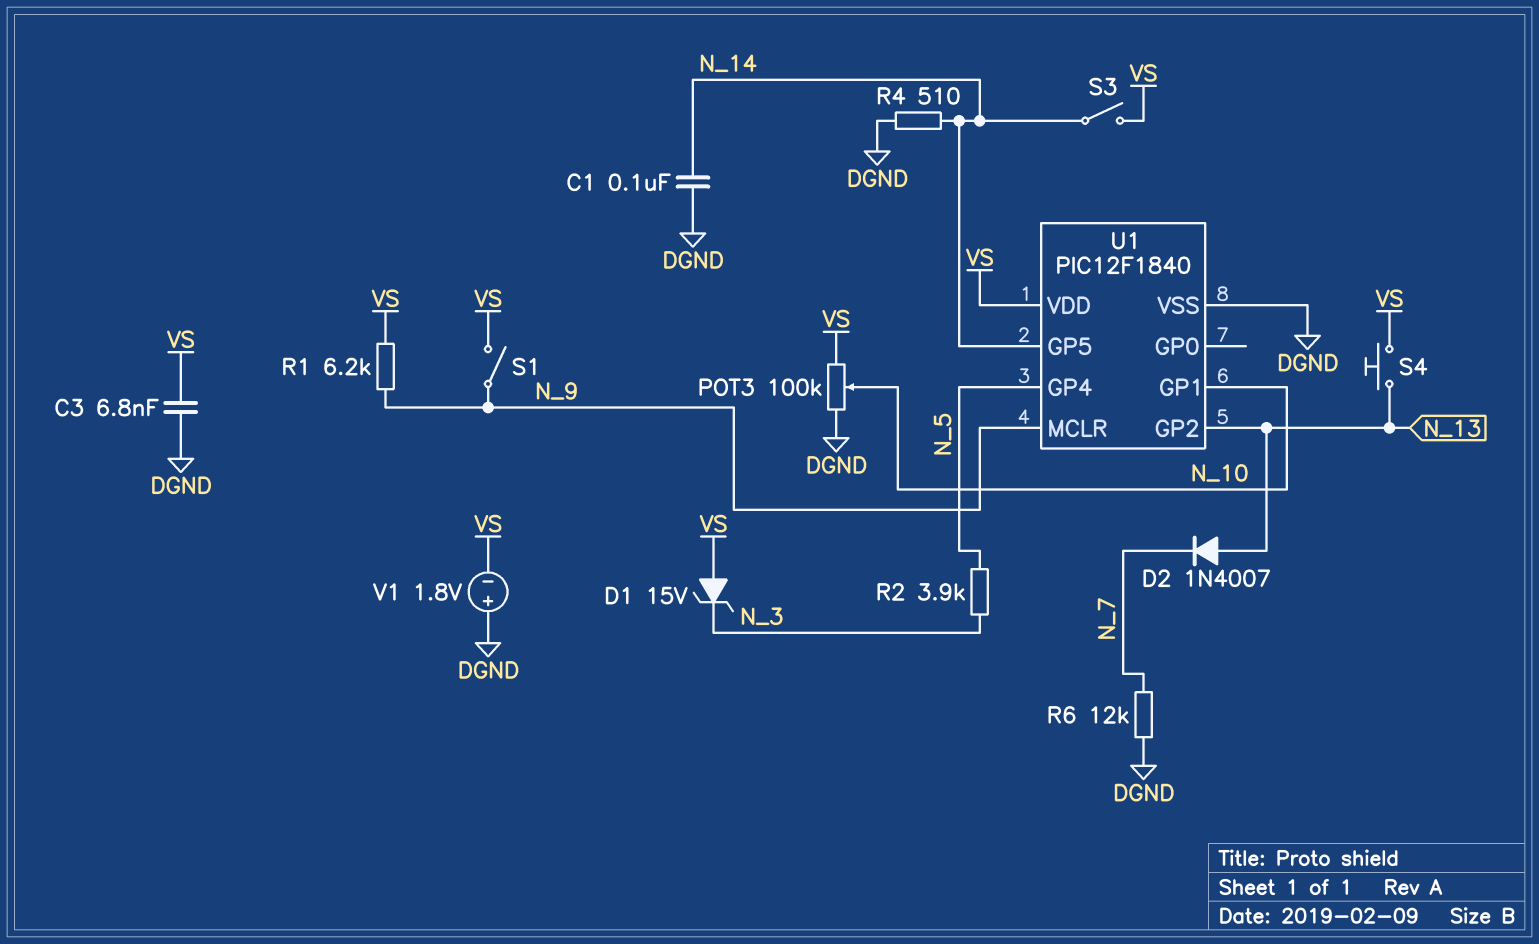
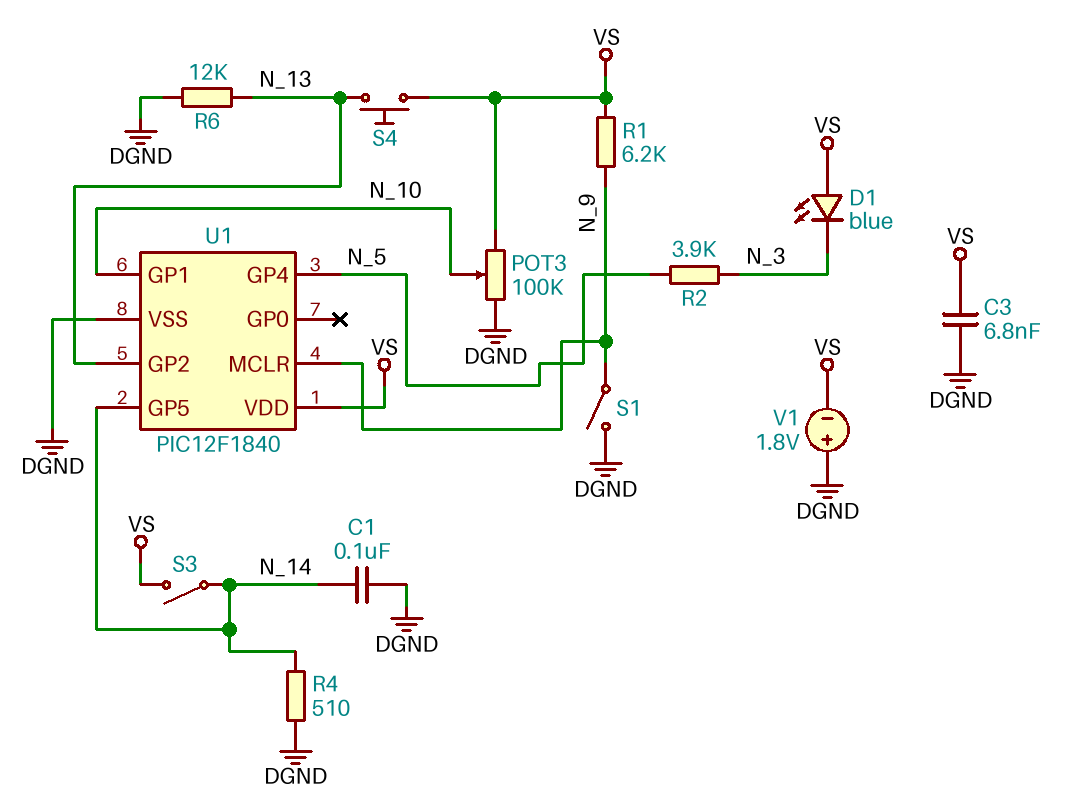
D1: zener 15V (A VS, K N_3) -> LED blue (A VS, K N_3)
D2: diode 1N4007 (A N_13, K N_7) -> none
R6: 12k (DGND, N_7) -> 12k (DGND, N_13)
S1: switch (N_9, VS) -> switch (DGND, N_9)

